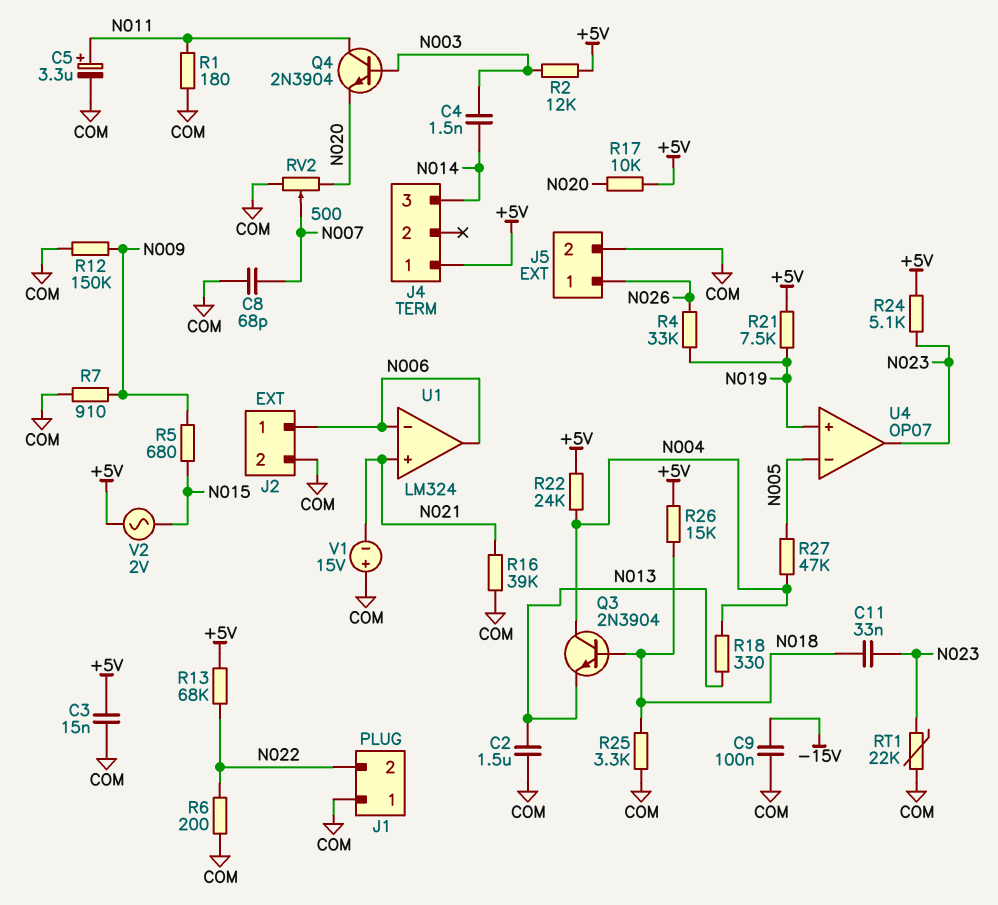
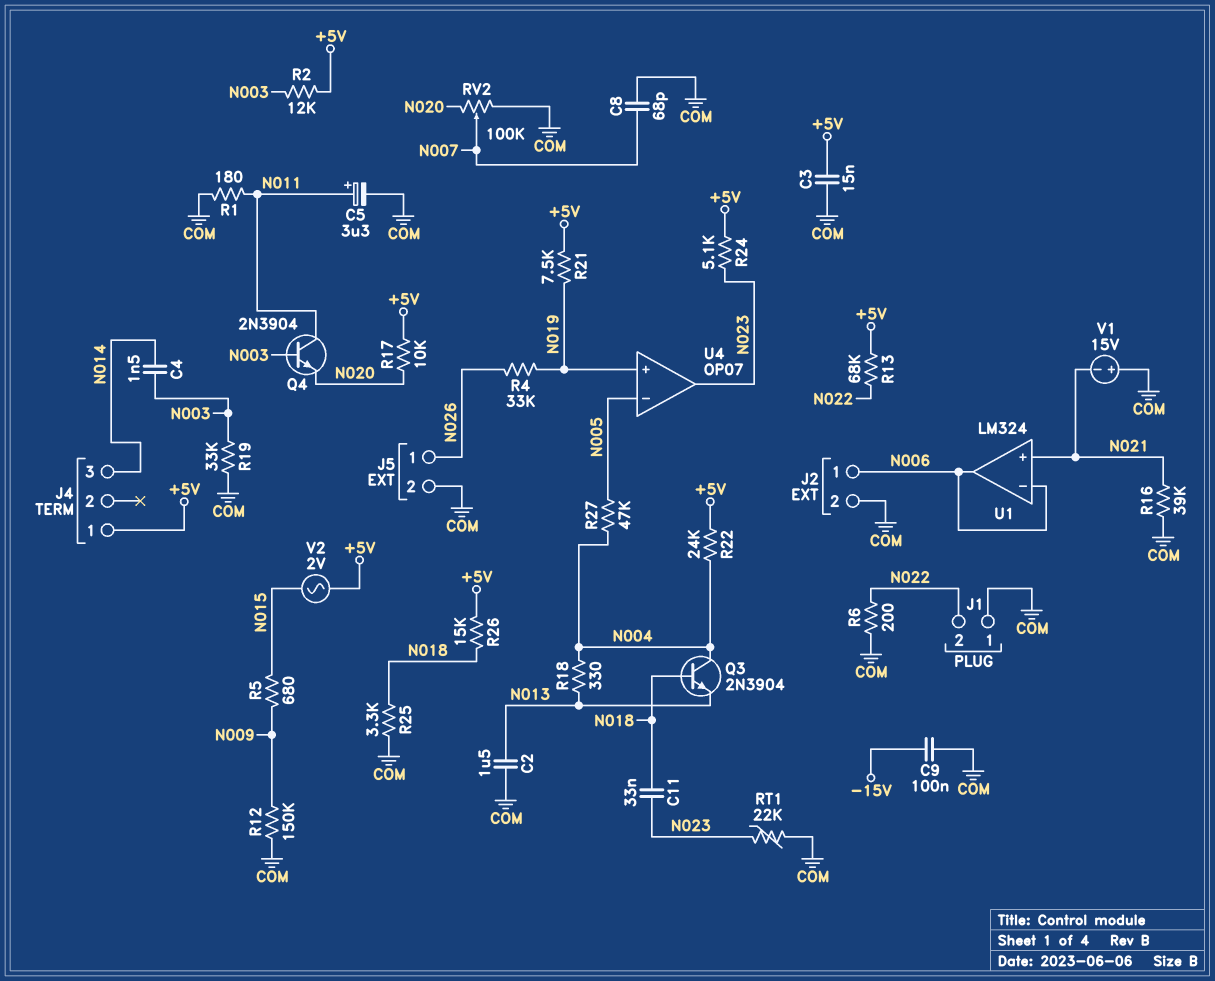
R7: 910 (COM, N009) -> none
R19: none -> 33k (COM, N003)
RV2: 500 (COM, N020, wiper N007) -> 100k (COM, N020, wiper N007)

